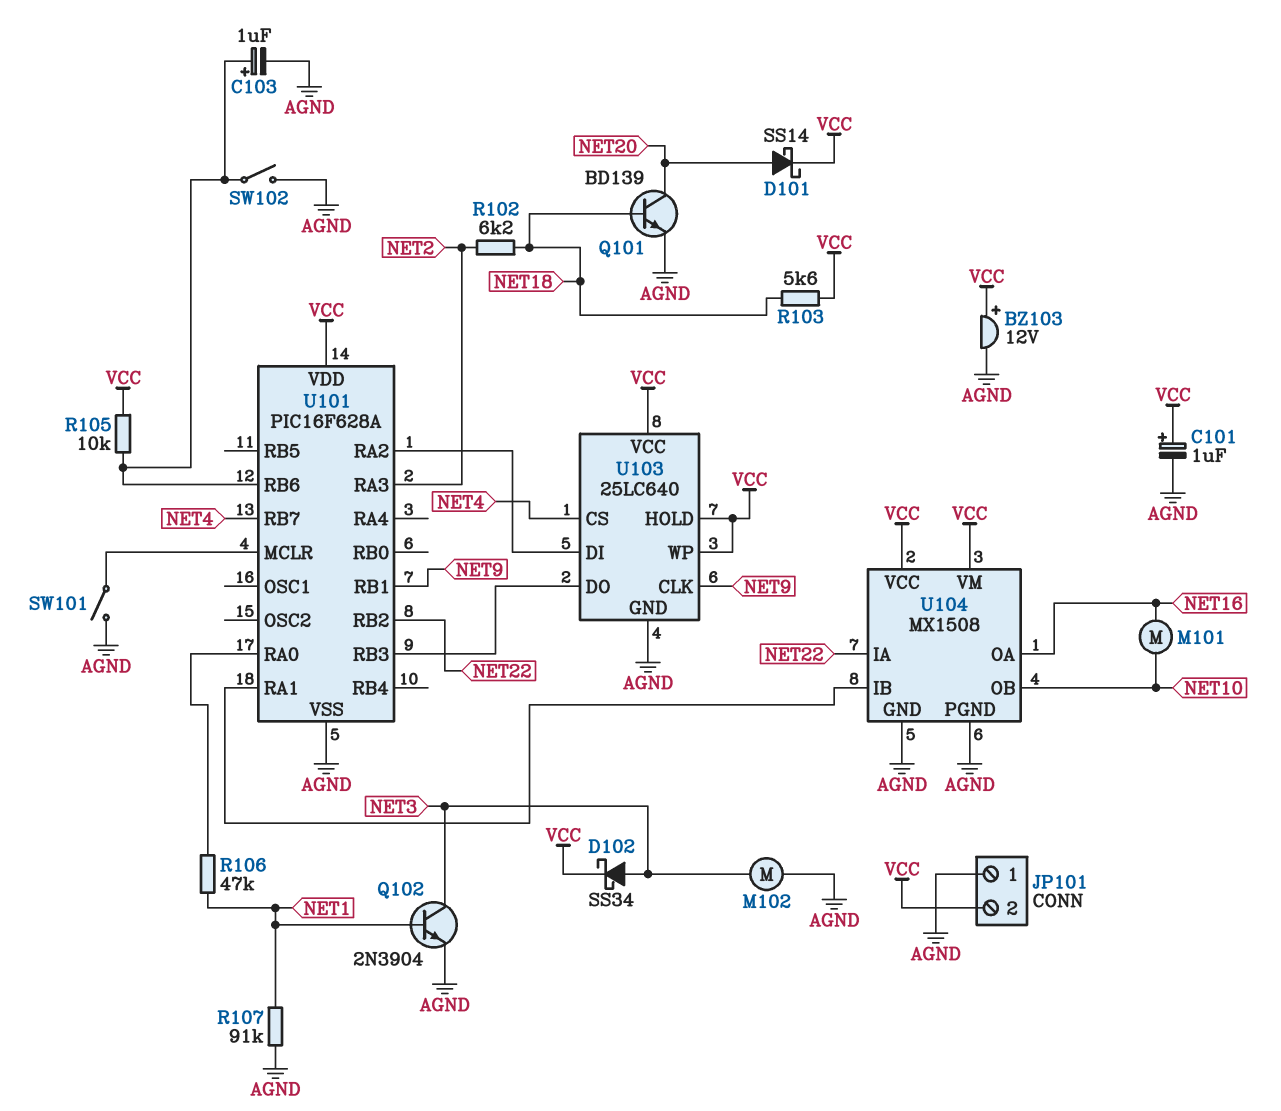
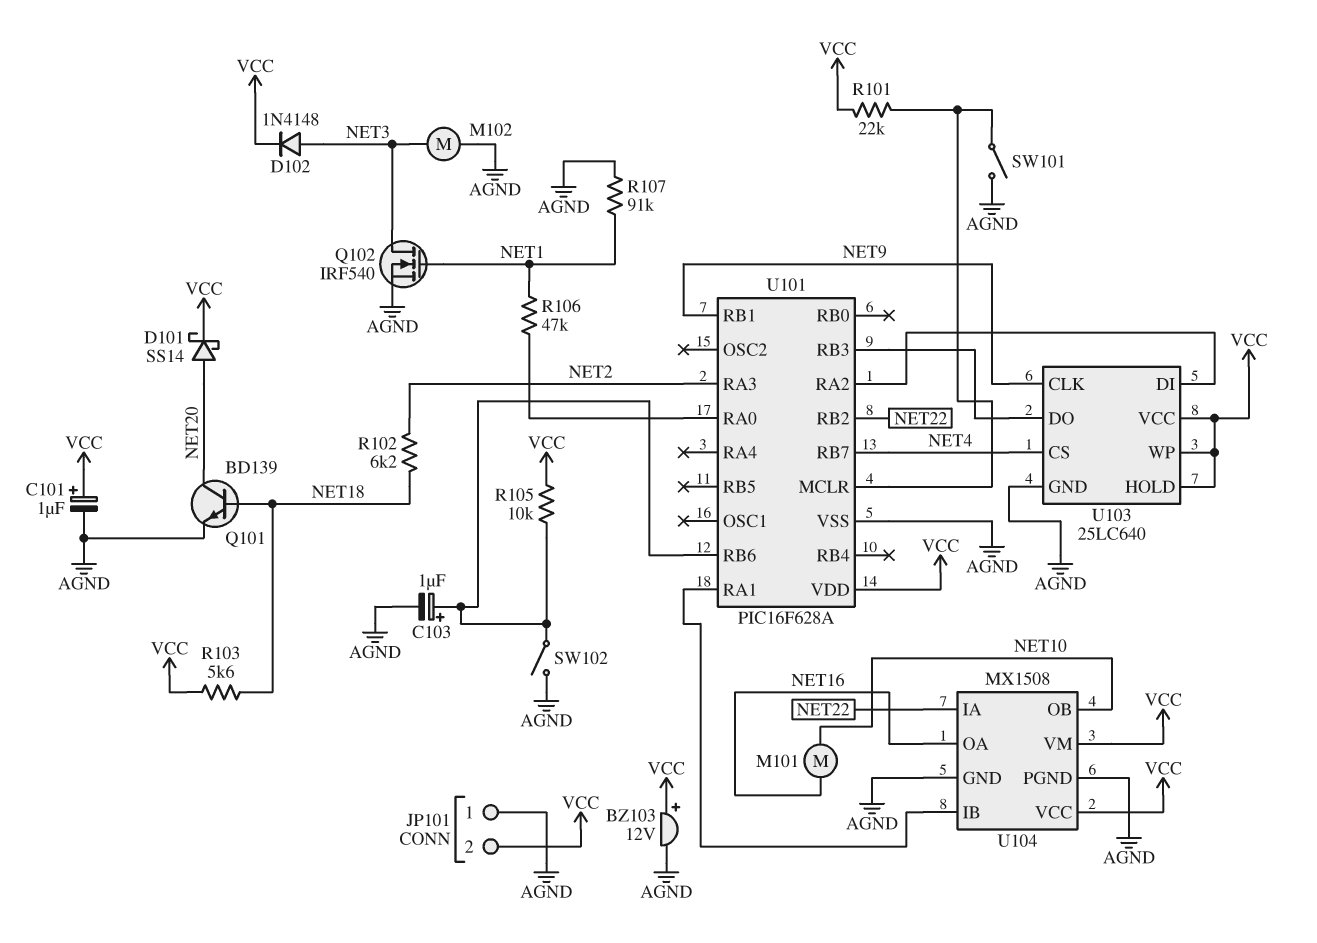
D102: schottky SS34 (A NET3, K VCC) -> diode 1N4148 (A NET3, K VCC)
Q102: NPN 2N3904 (B NET1, C NET3, E AGND) -> NMOS IRF540 (G NET1, D NET3, S AGND)
R101: none -> 22k (U101/MCLR, VCC)

